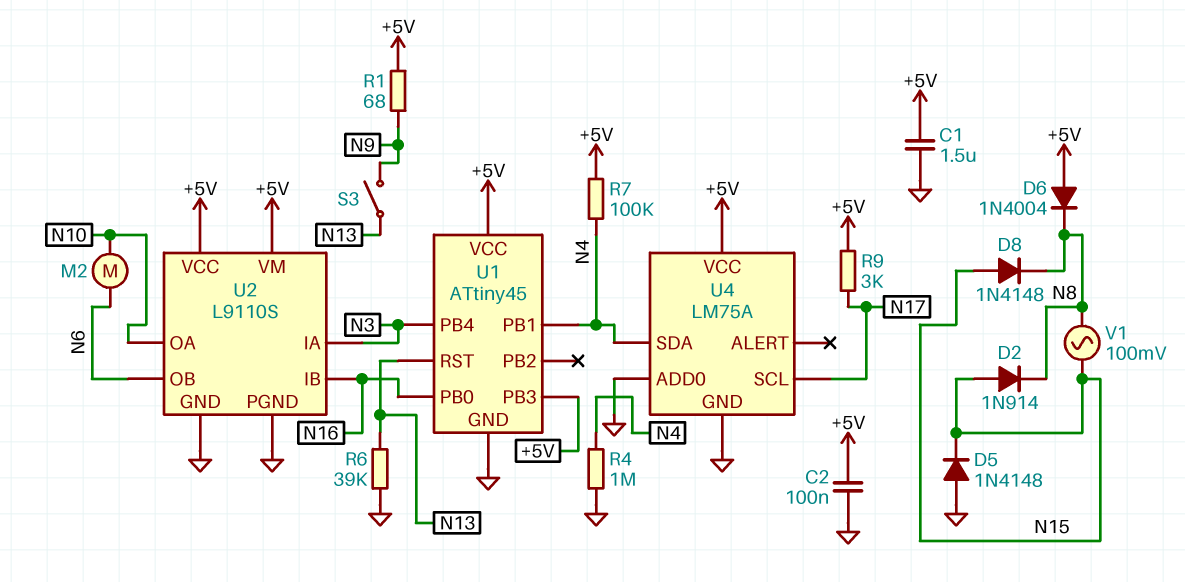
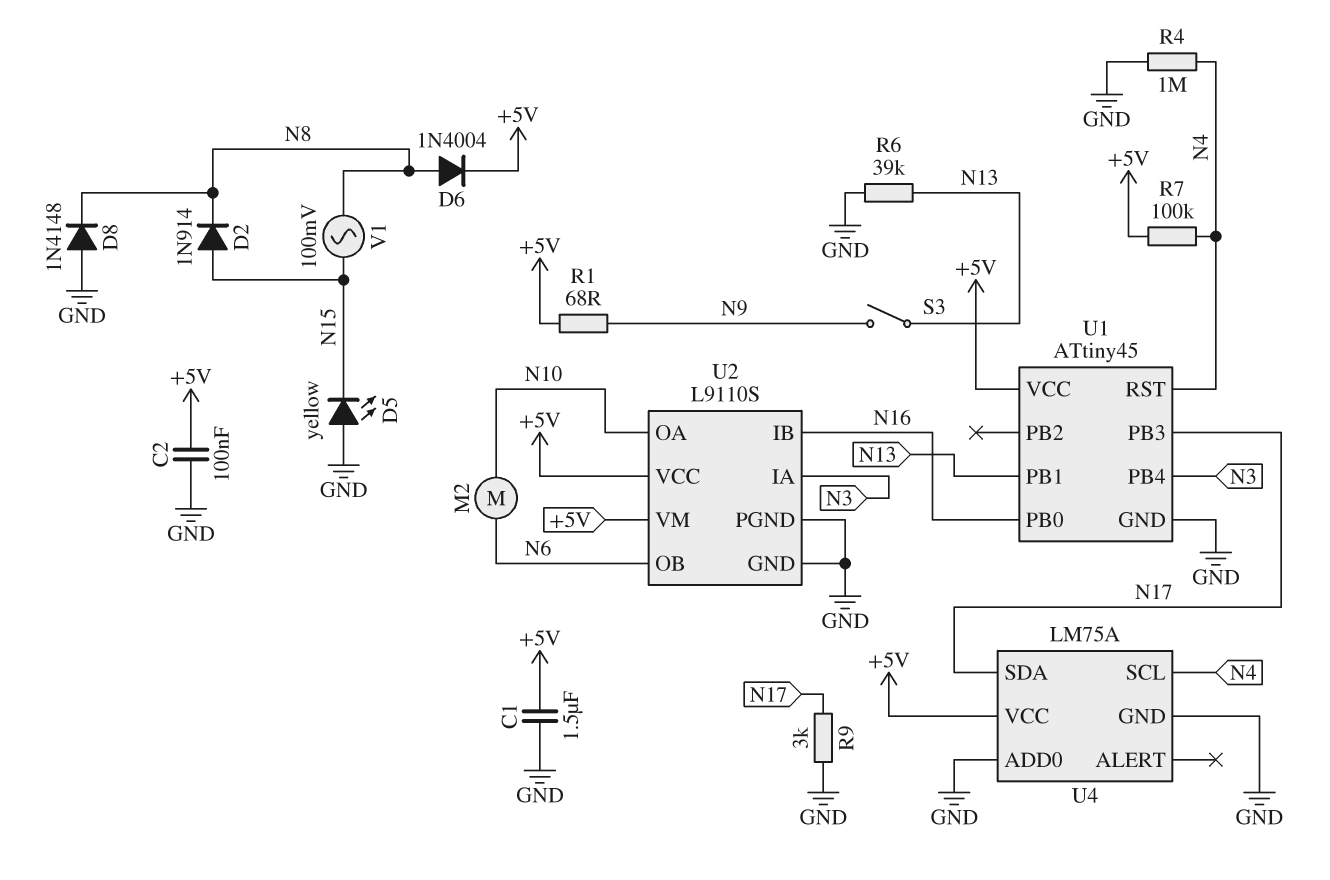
D5: diode 1N4148 (A GND, K N15) -> LED yellow (A GND, K N15)
D6: diode 1N4004 (A +5V, K N8) -> diode 1N4004 (A N8, K +5V)
D8: diode 1N4148 (A N15, K N8) -> diode 1N4148 (A GND, K N8)
R9: 3k (+5V, N17) -> 3k (GND, N17)
U1 pin PB1: N4 -> N13
U1 pin PB3: +5V -> N17
U1 pin RST: N13 -> N4
U4 pin SCL: N17 -> N4
U4 pin SDA: N4 -> N17

